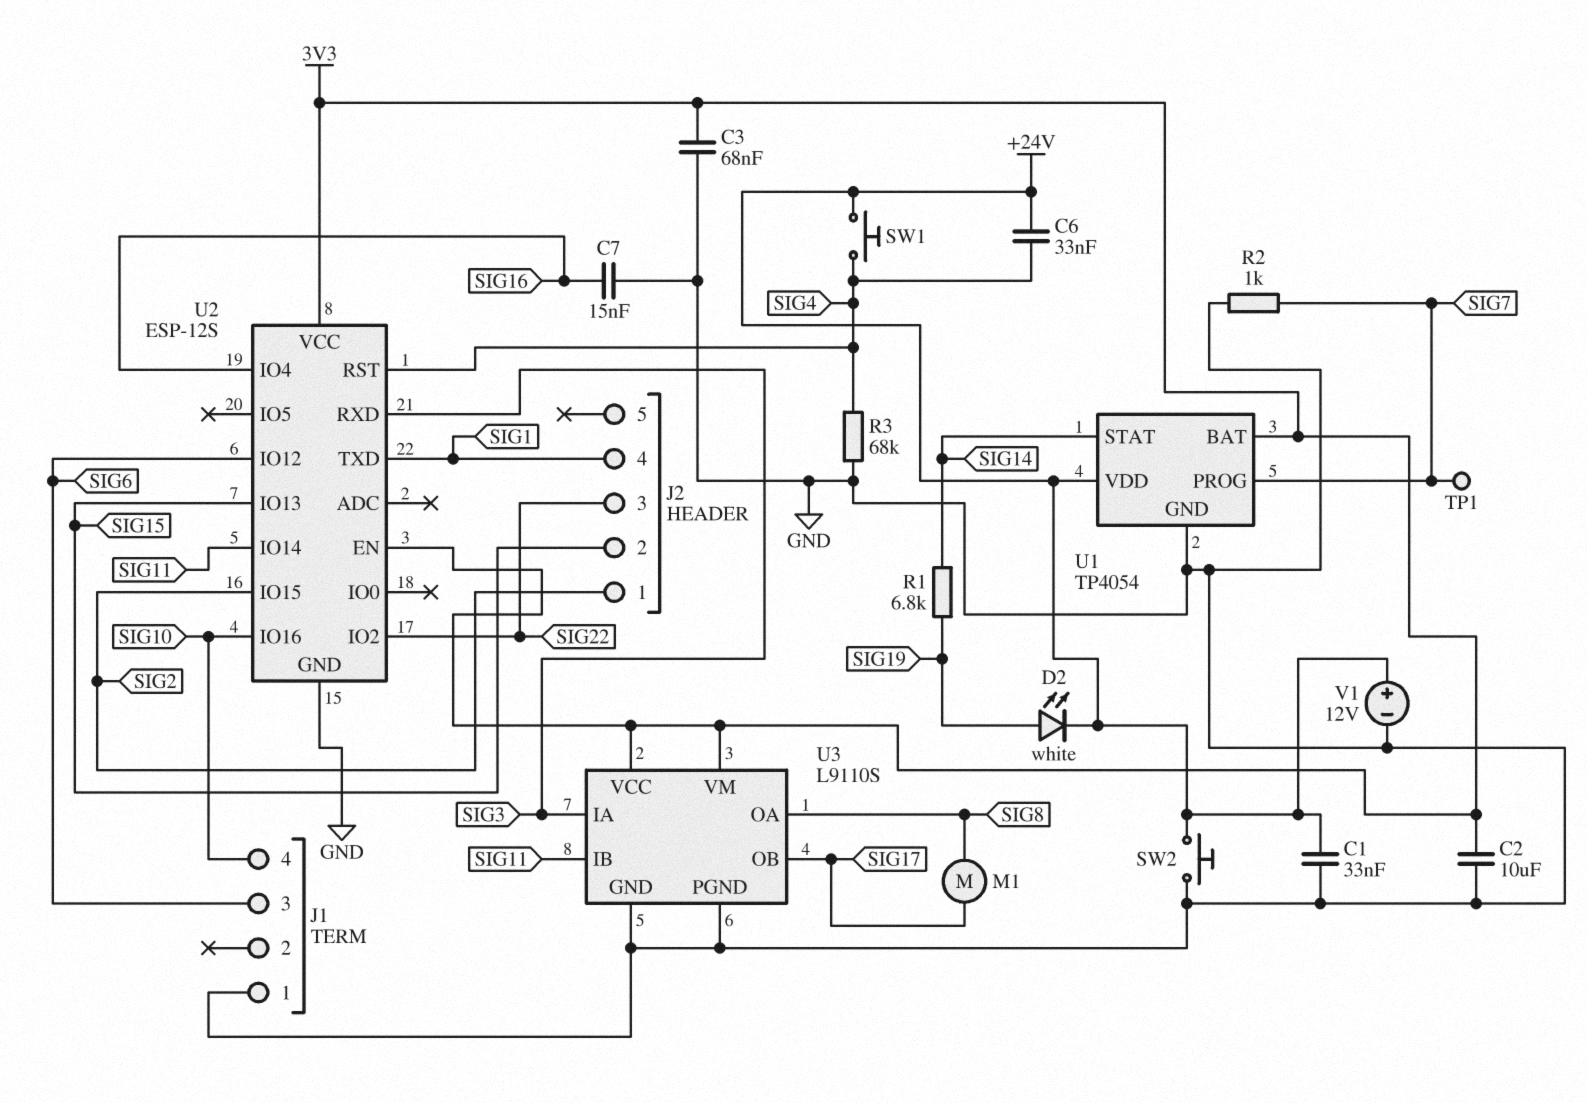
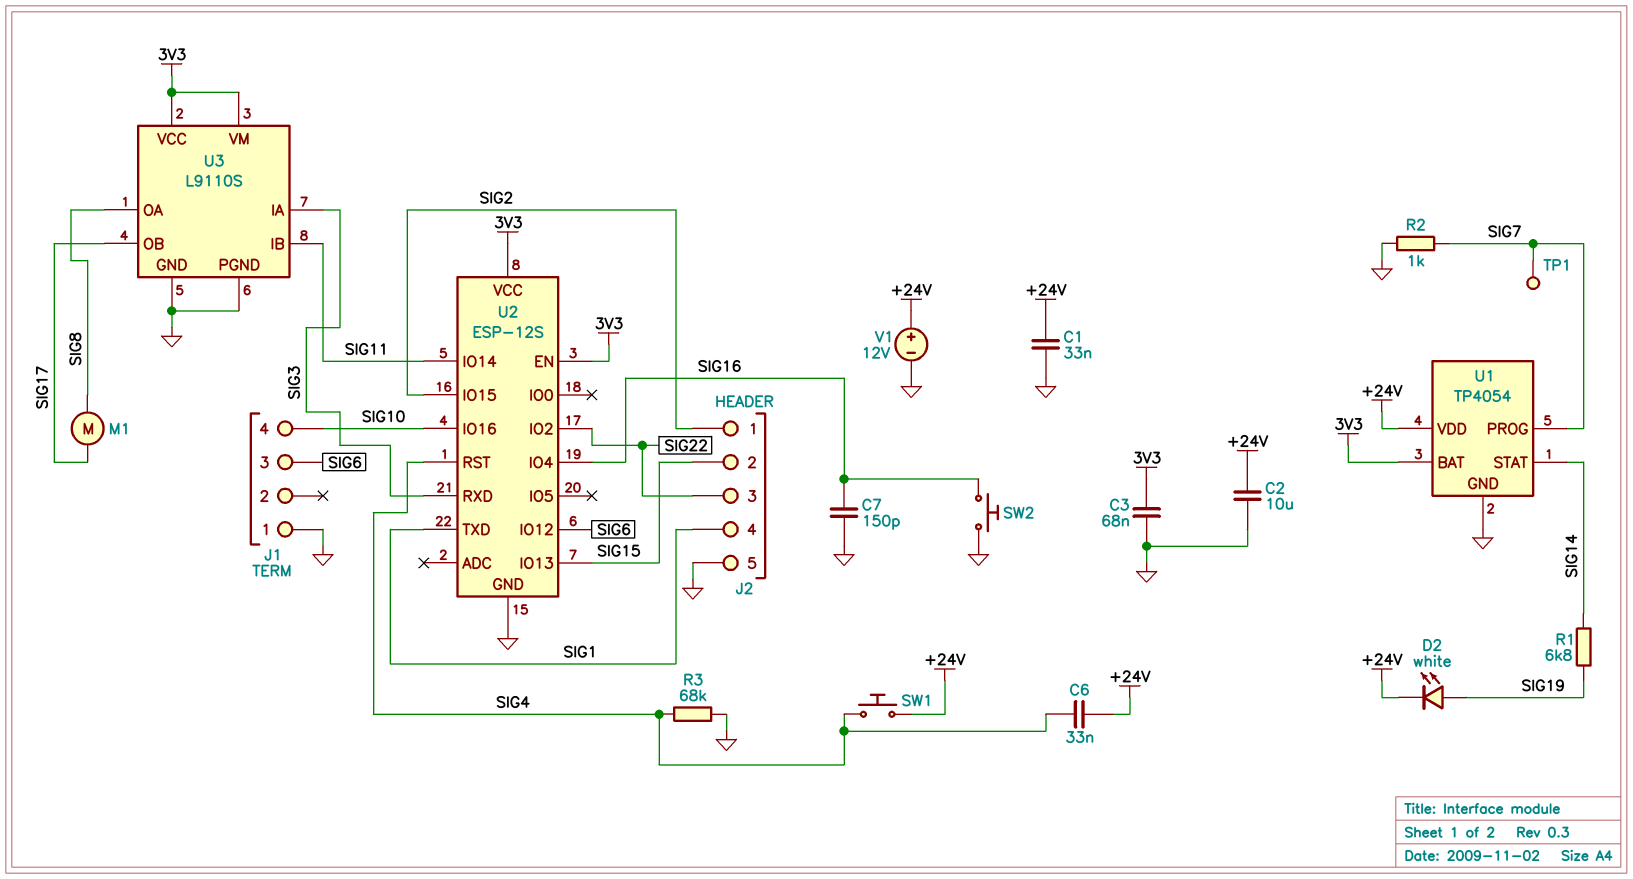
C2: 10uF (3V3, GND) -> 10uF (+24V, GND)
C7: 15nF (GND, SIG16) -> 150pF (GND, SIG16)
J2 pin 5: none -> GND
SW2: button (+24V, GND) -> button (GND, SIG16)

